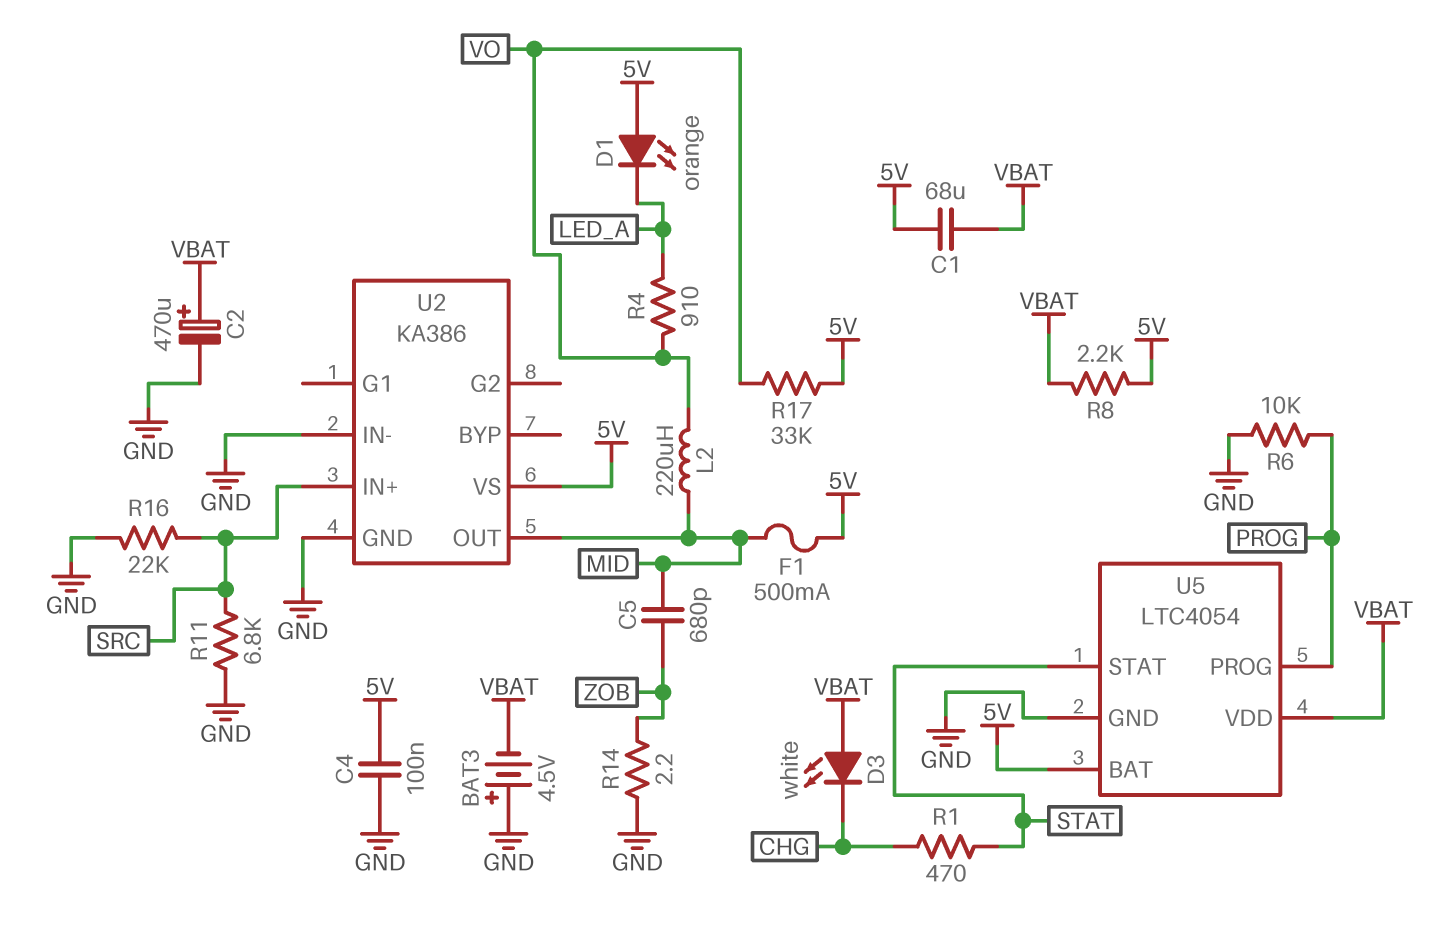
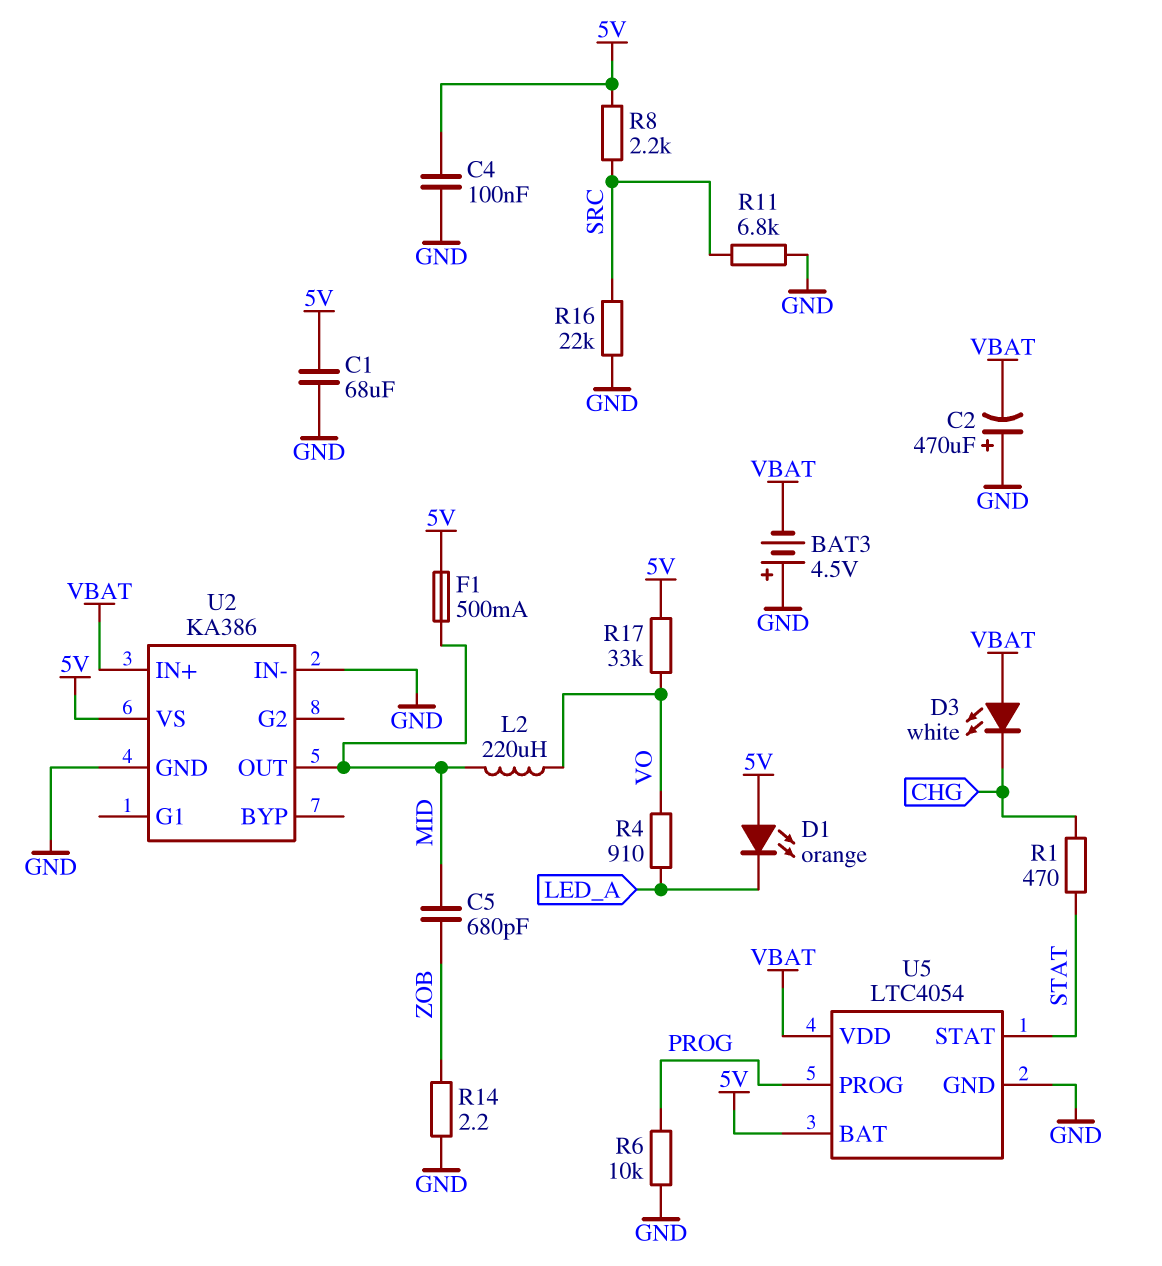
C1: 68uF (5V, VBAT) -> 68uF (5V, GND)
C2: 470uF (plus VBAT, minus GND) -> 470uF (plus GND, minus VBAT)
R8: 2.2k (5V, VBAT) -> 2.2k (5V, SRC)
U2 pin IN+: SRC -> VBAT

